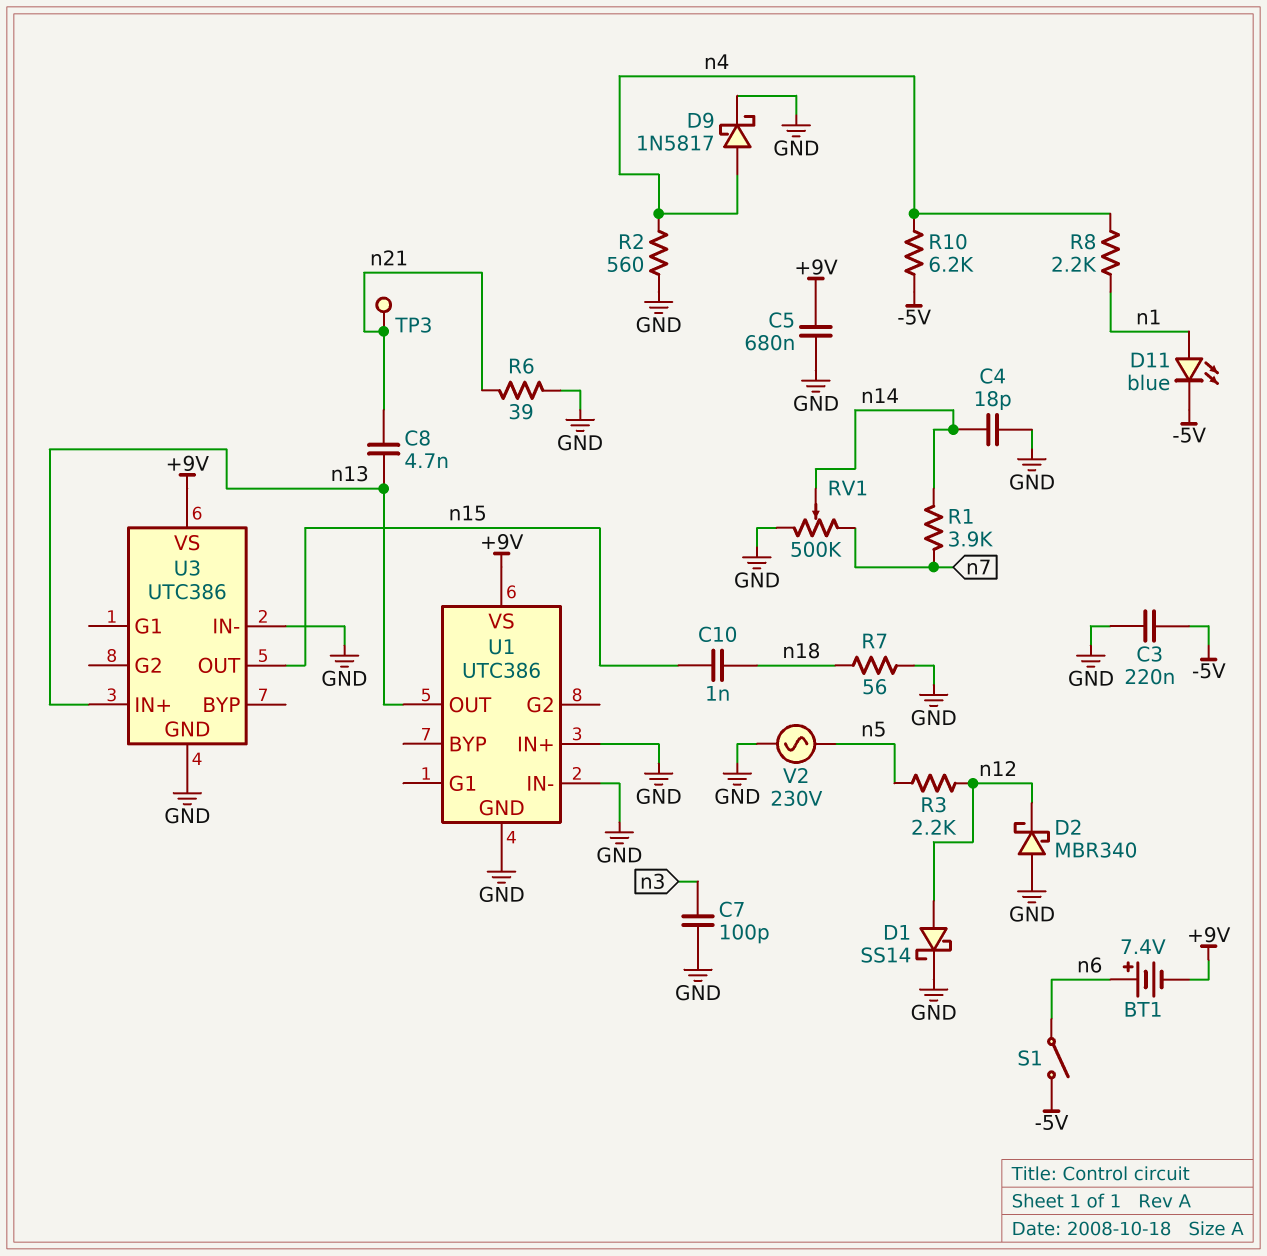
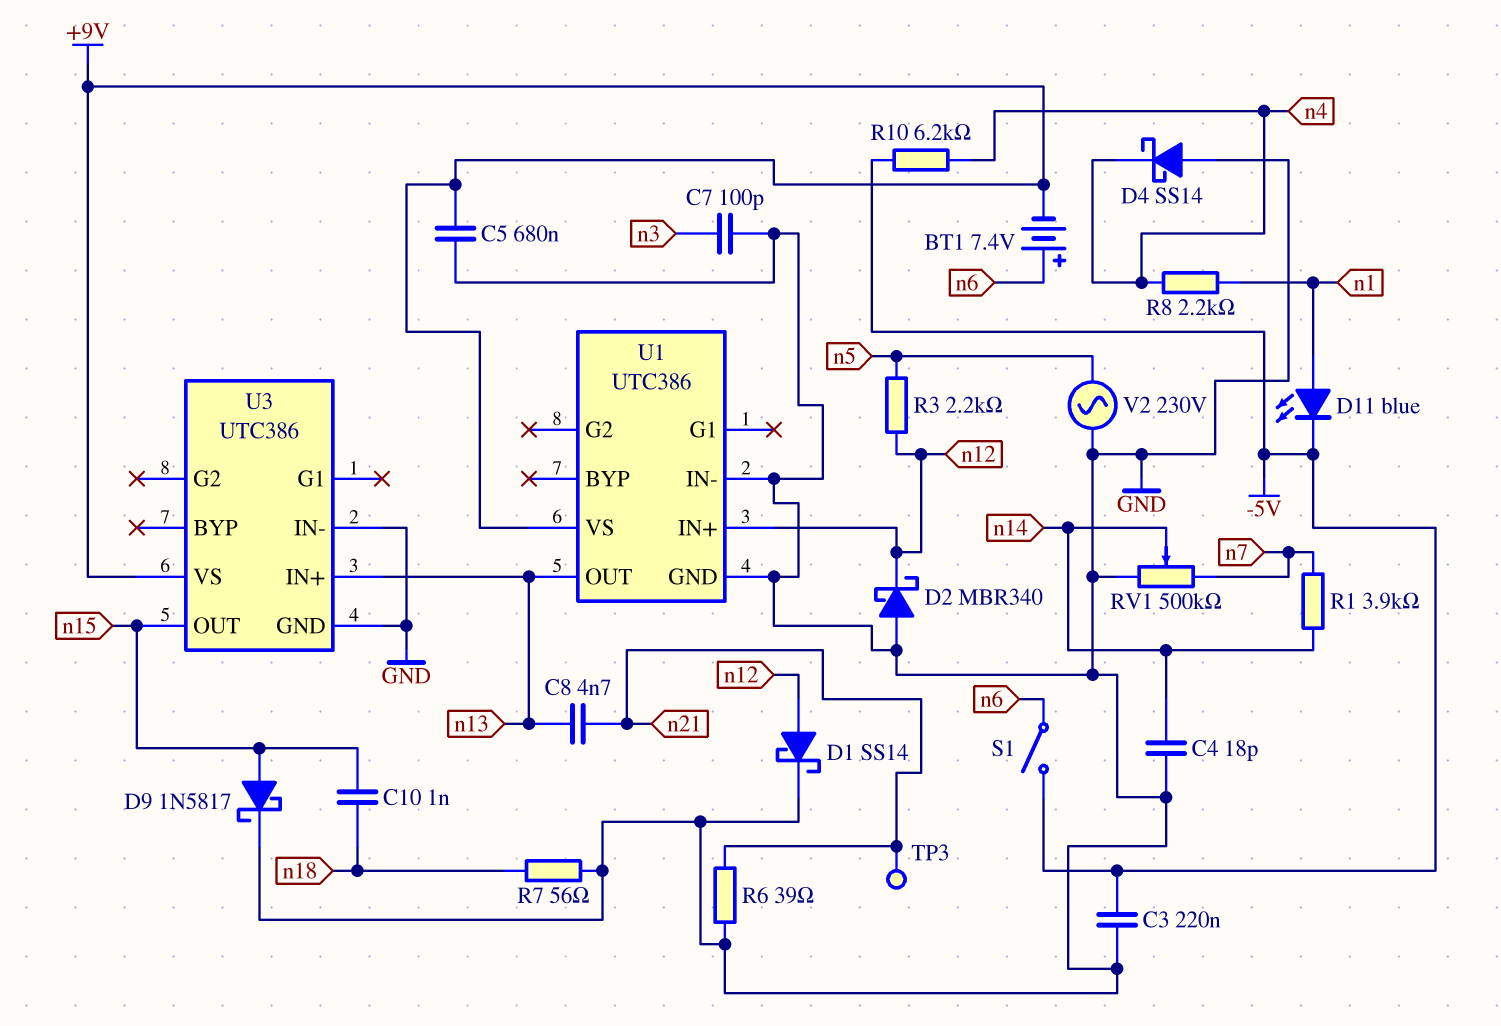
D4: none -> schottky SS14 (A GND, K n4)
D9: schottky 1N5817 (A n4, K GND) -> schottky 1N5817 (A n15, K GND)
R2: 560 (GND, n4) -> none
U1 pin IN+: GND -> n12

